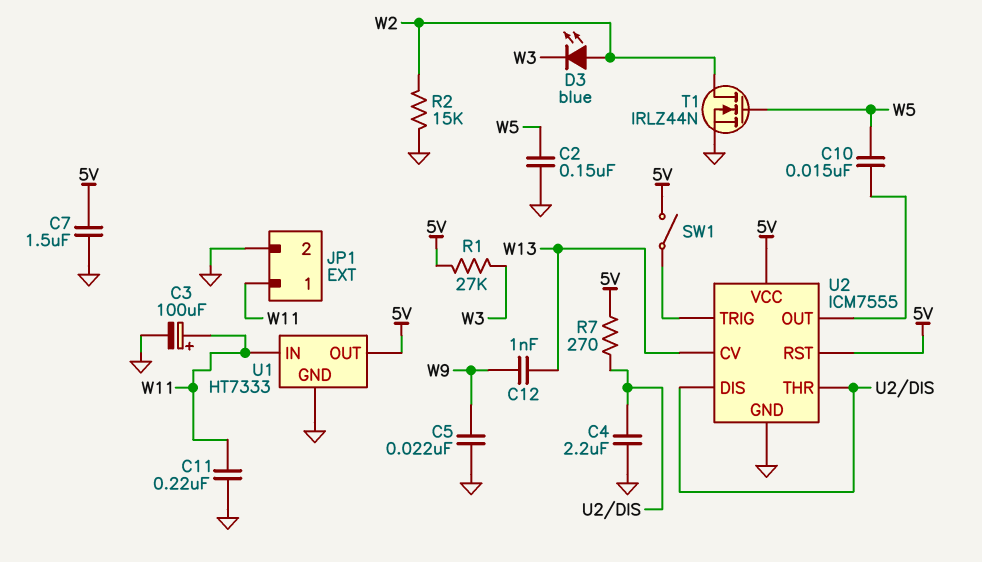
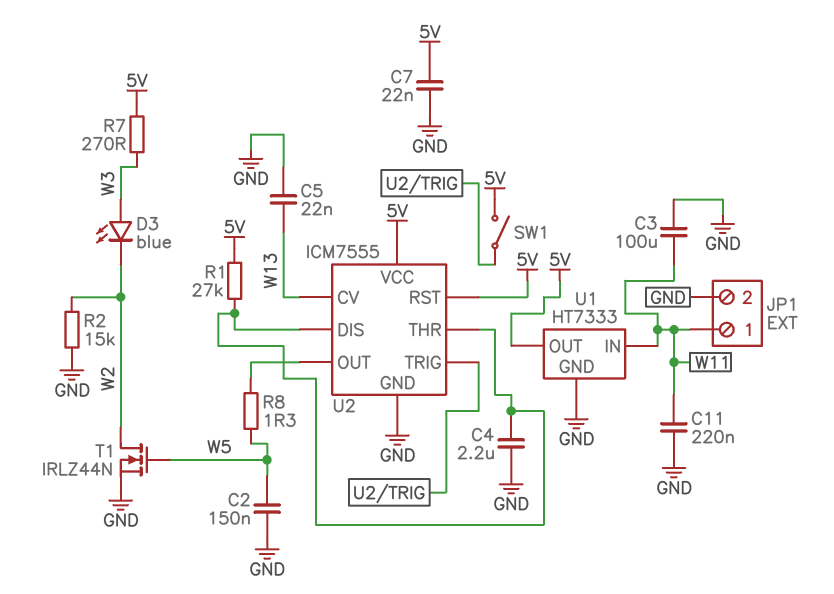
C3: 100uF (plus W11, minus GND) -> 100uF (GND, W11)
C5: 22nF (GND, W9) -> 22nF (GND, W13)
C7: 1.5uF (5V, GND) -> 22nF (5V, GND)
C10: 15nF (U2/OUT, W5) -> none
C12: 1nF (W9, W13) -> none
D3: LED blue (A W2, K W3) -> LED blue (A W3, K W2)
R1: 27k (5V, W3) -> 27k (5V, U2/DIS)
R7: 270 (5V, U2/DIS) -> 270 (5V, W3)
R8: none -> 1.3 (U2/OUT, W5)

